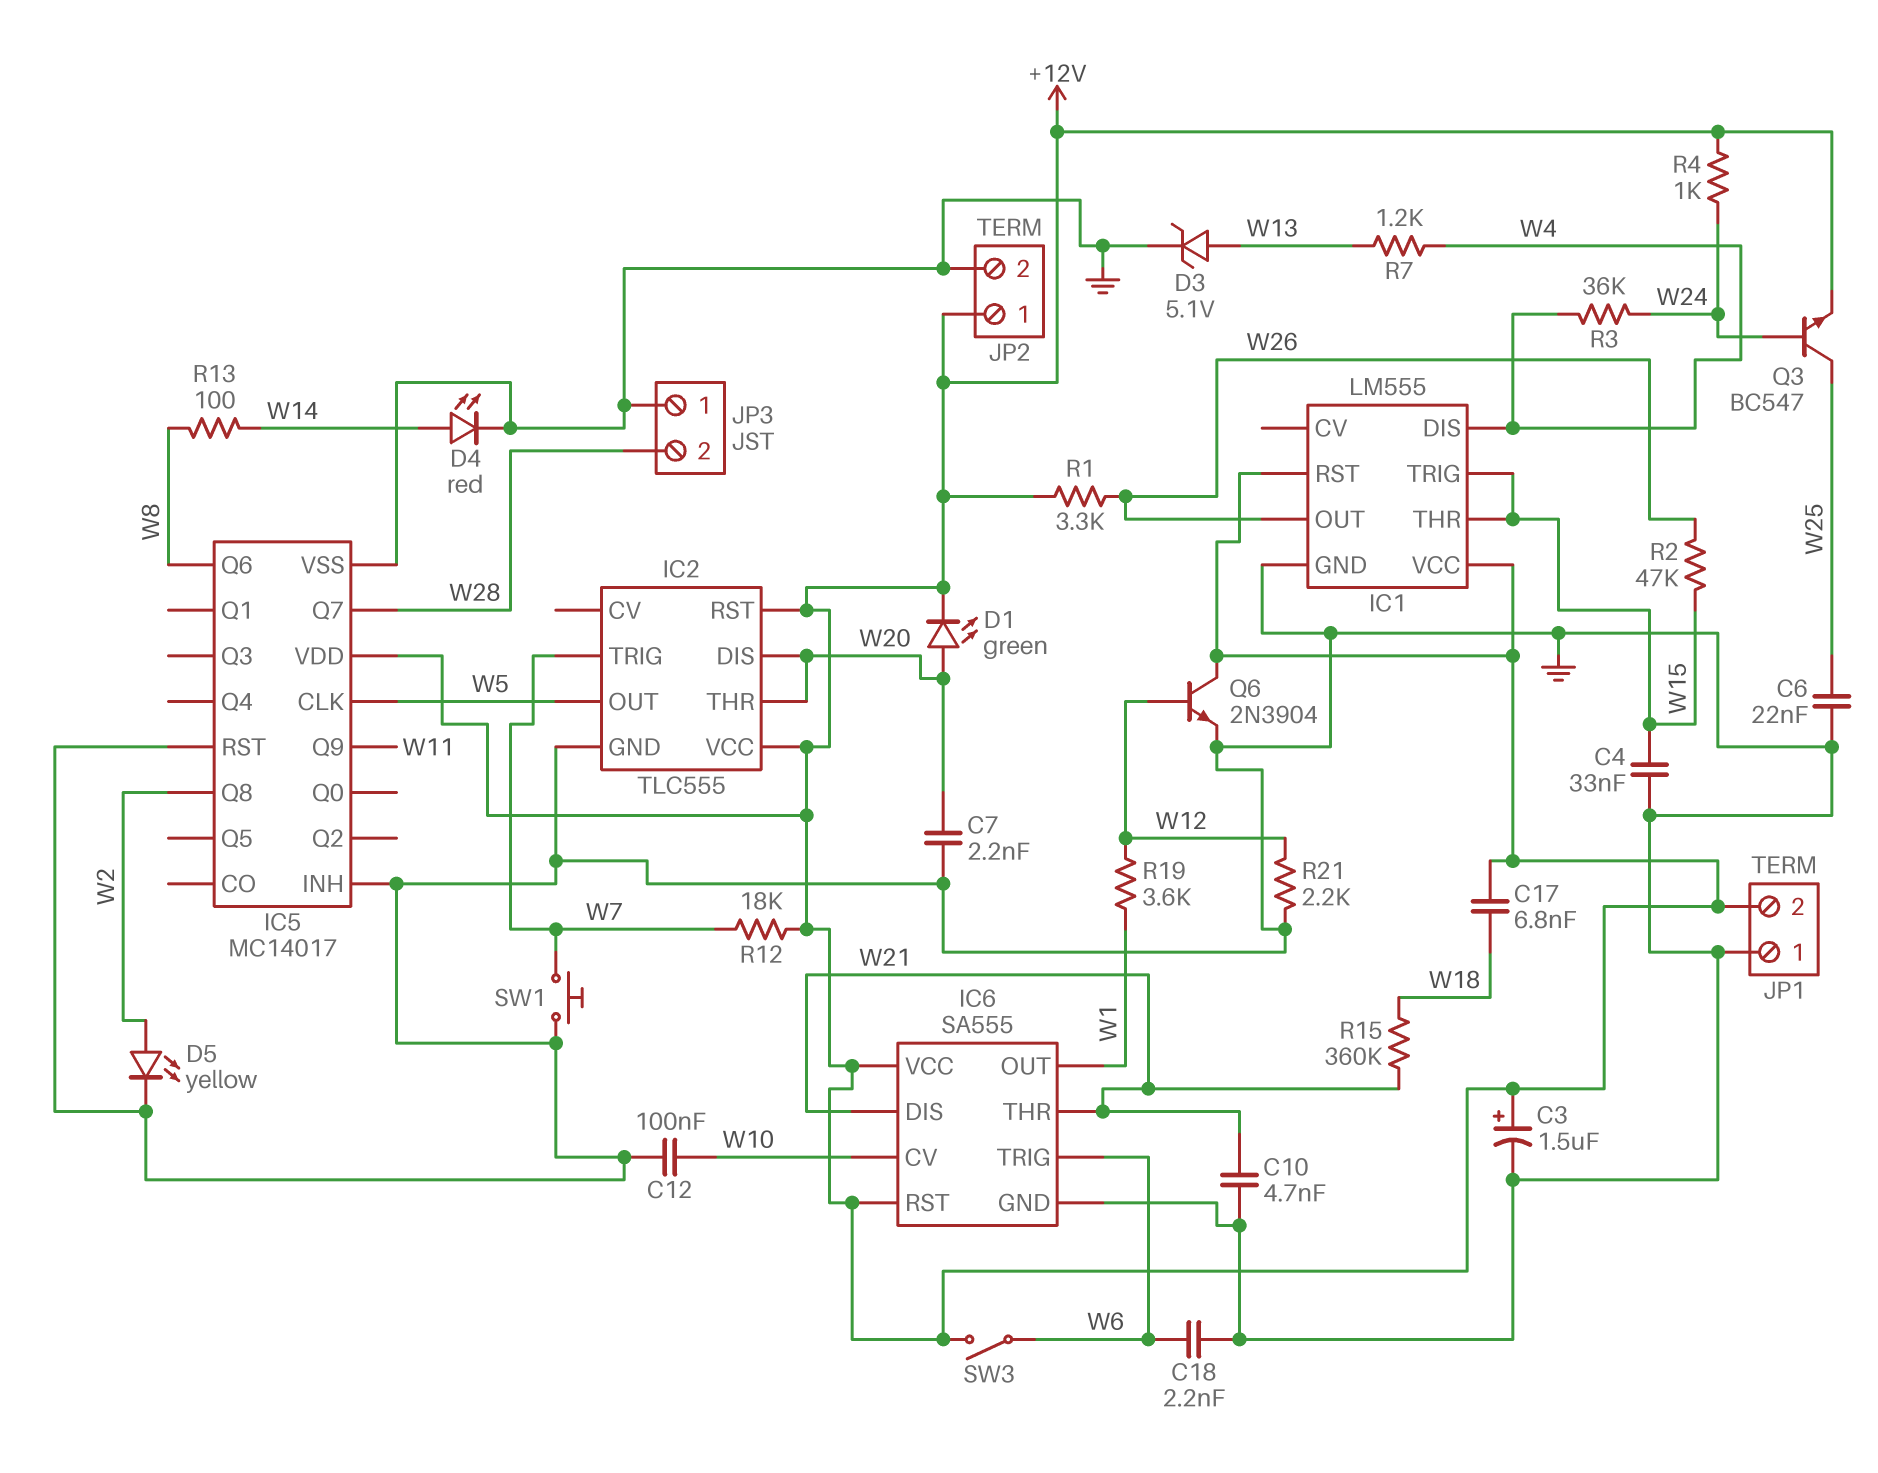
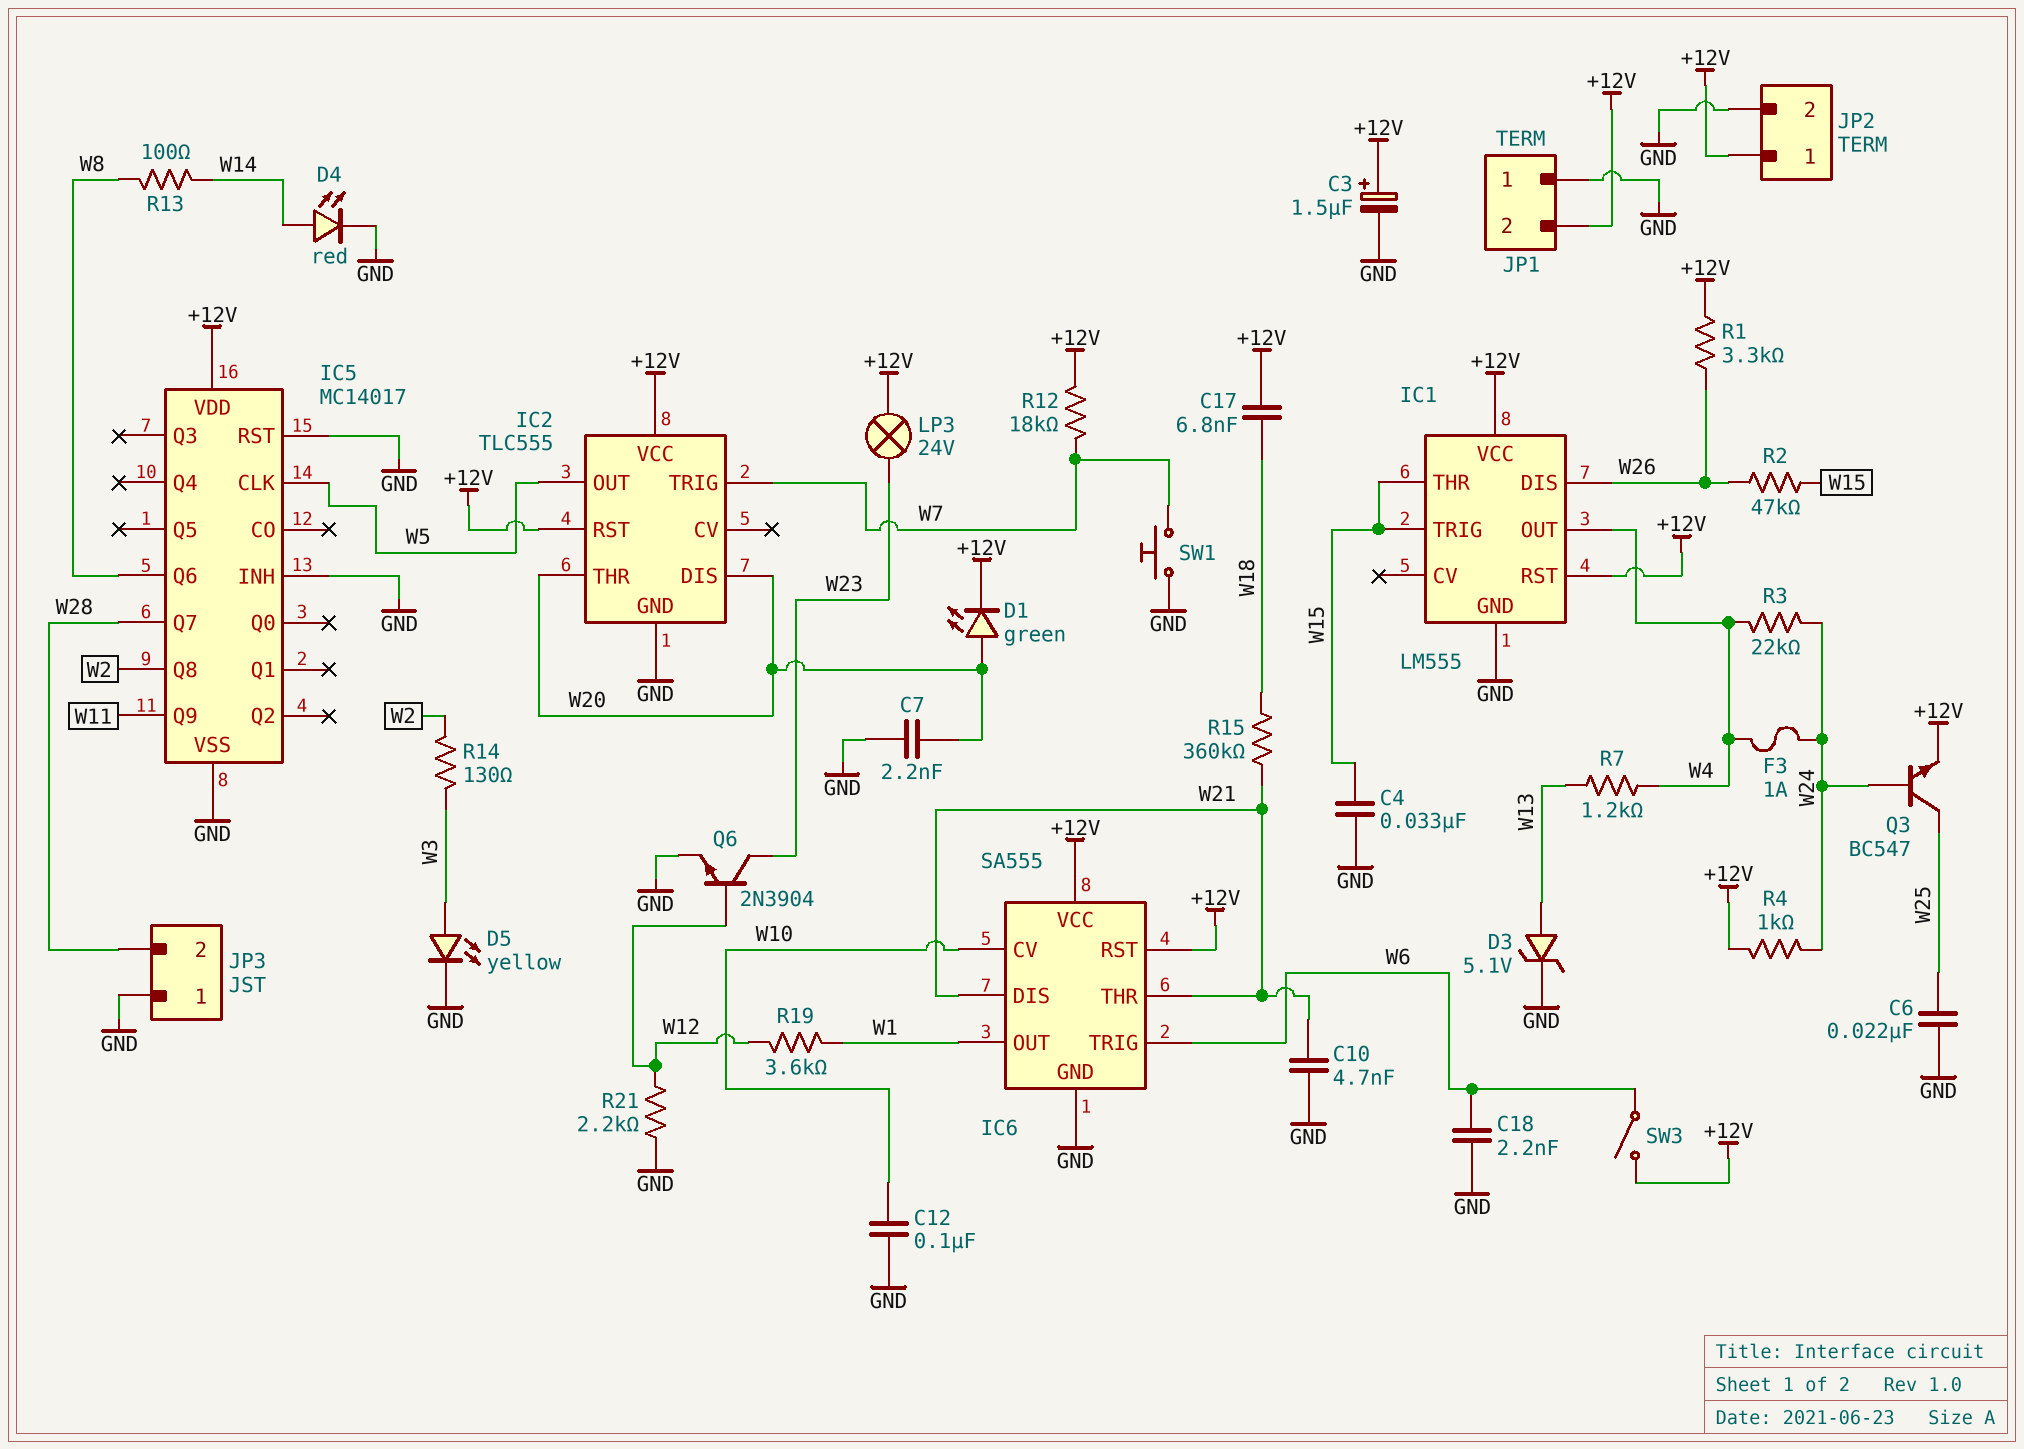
D5: LED yellow (A W2, K GND) -> LED yellow (A W3, K GND)
F3: none -> 1A (W4, W24)
IC1 pin DIS: W4 -> W26
IC1 pin OUT: W26 -> W4
LP3: none -> lamp 24V (+12V, W23)
Q6: NPN 2N3904 (B W12, C +12V, E GND) -> NPN 2N3904 (B W12, C W23, E GND)
R3: 36k (W4, W24) -> 22k (W4, W24)
R14: none -> 130 (W2, W3)

